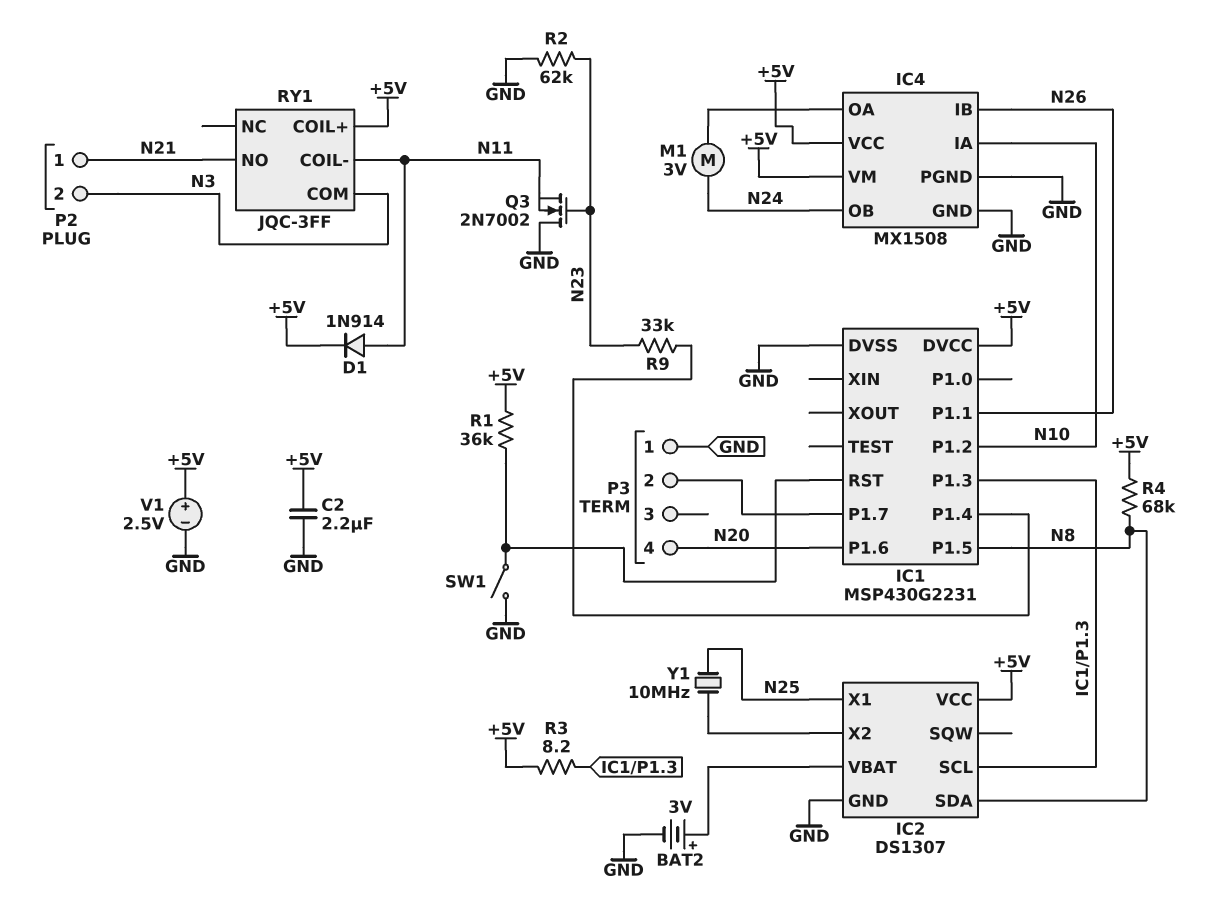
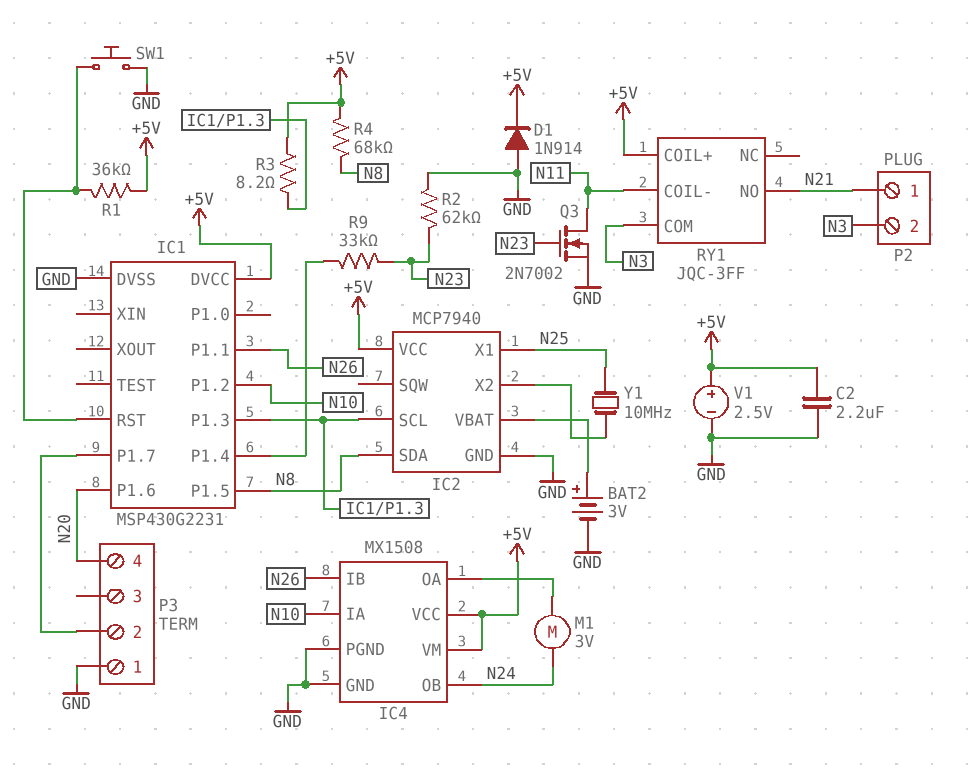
D1: diode 1N914 (A N11, K +5V) -> diode 1N914 (A GND, K +5V)
IC2: DS1307 -> MCP7940
Q3: NMOS 2N7002 (G N23, D GND, S N11) -> NMOS 2N7002 (G N23, D N11, S GND)
SW1: switch (GND, IC1/RST) -> button (GND, IC1/RST)

